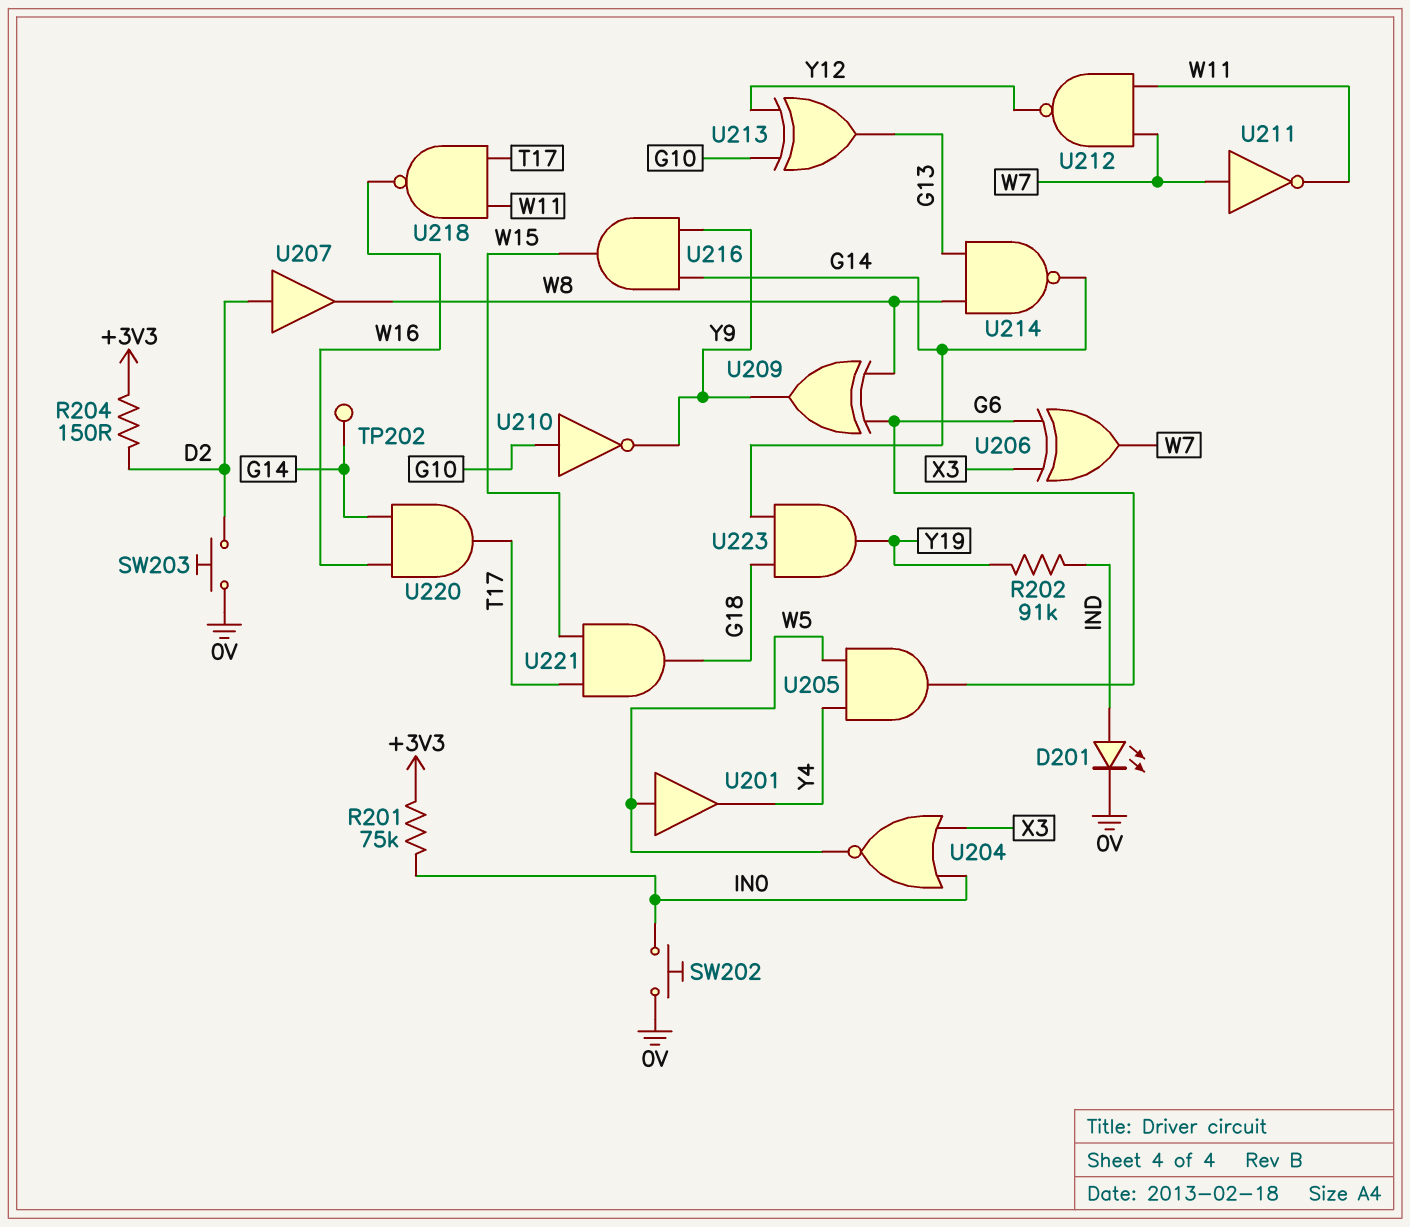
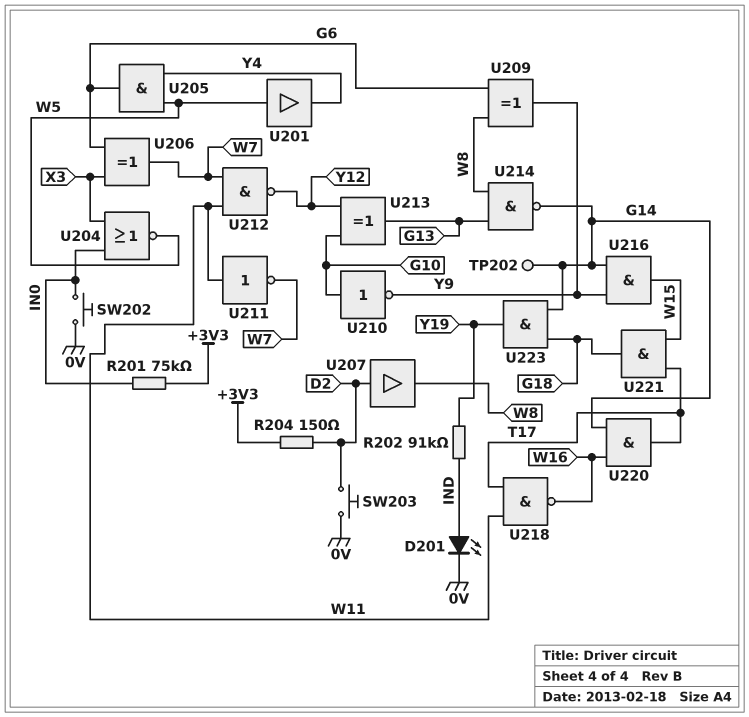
U211: NOT (in W7, out W11) -> NOT (in W11, out W7)

